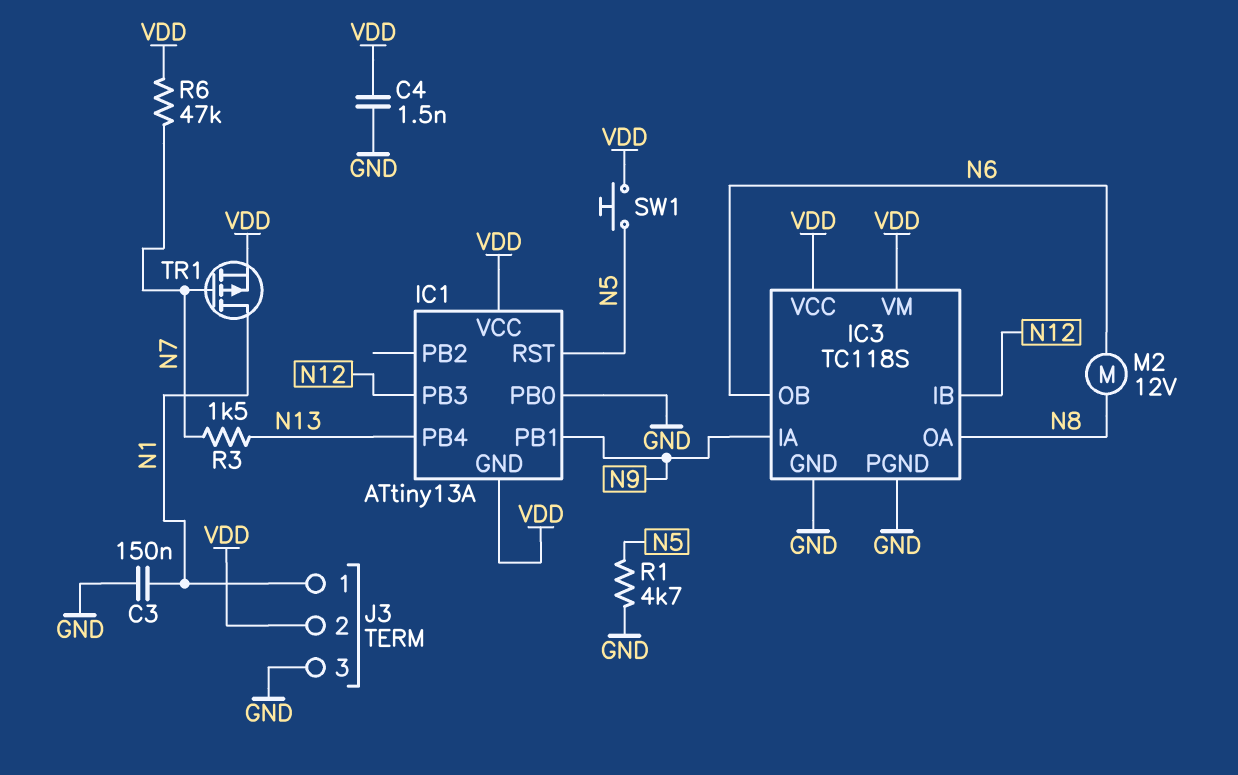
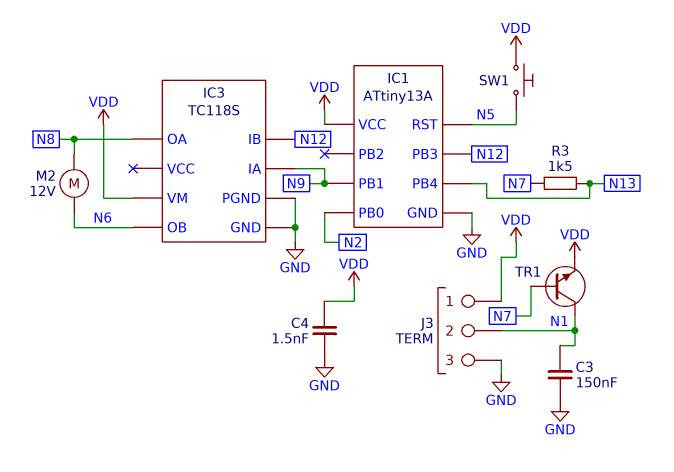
IC1 pin GND: VDD -> GND
IC1 pin PB0: GND -> N2
IC3 pin VCC: VDD -> none
J3 pin 1: N1 -> VDD
J3 pin 2: VDD -> N1
R1: 4.7k (GND, N5) -> none
R6: 47k (N7, VDD) -> none
TR1: PMOS (G N7, D N1, S VDD) -> NPN (B N7, C N1, E VDD)

